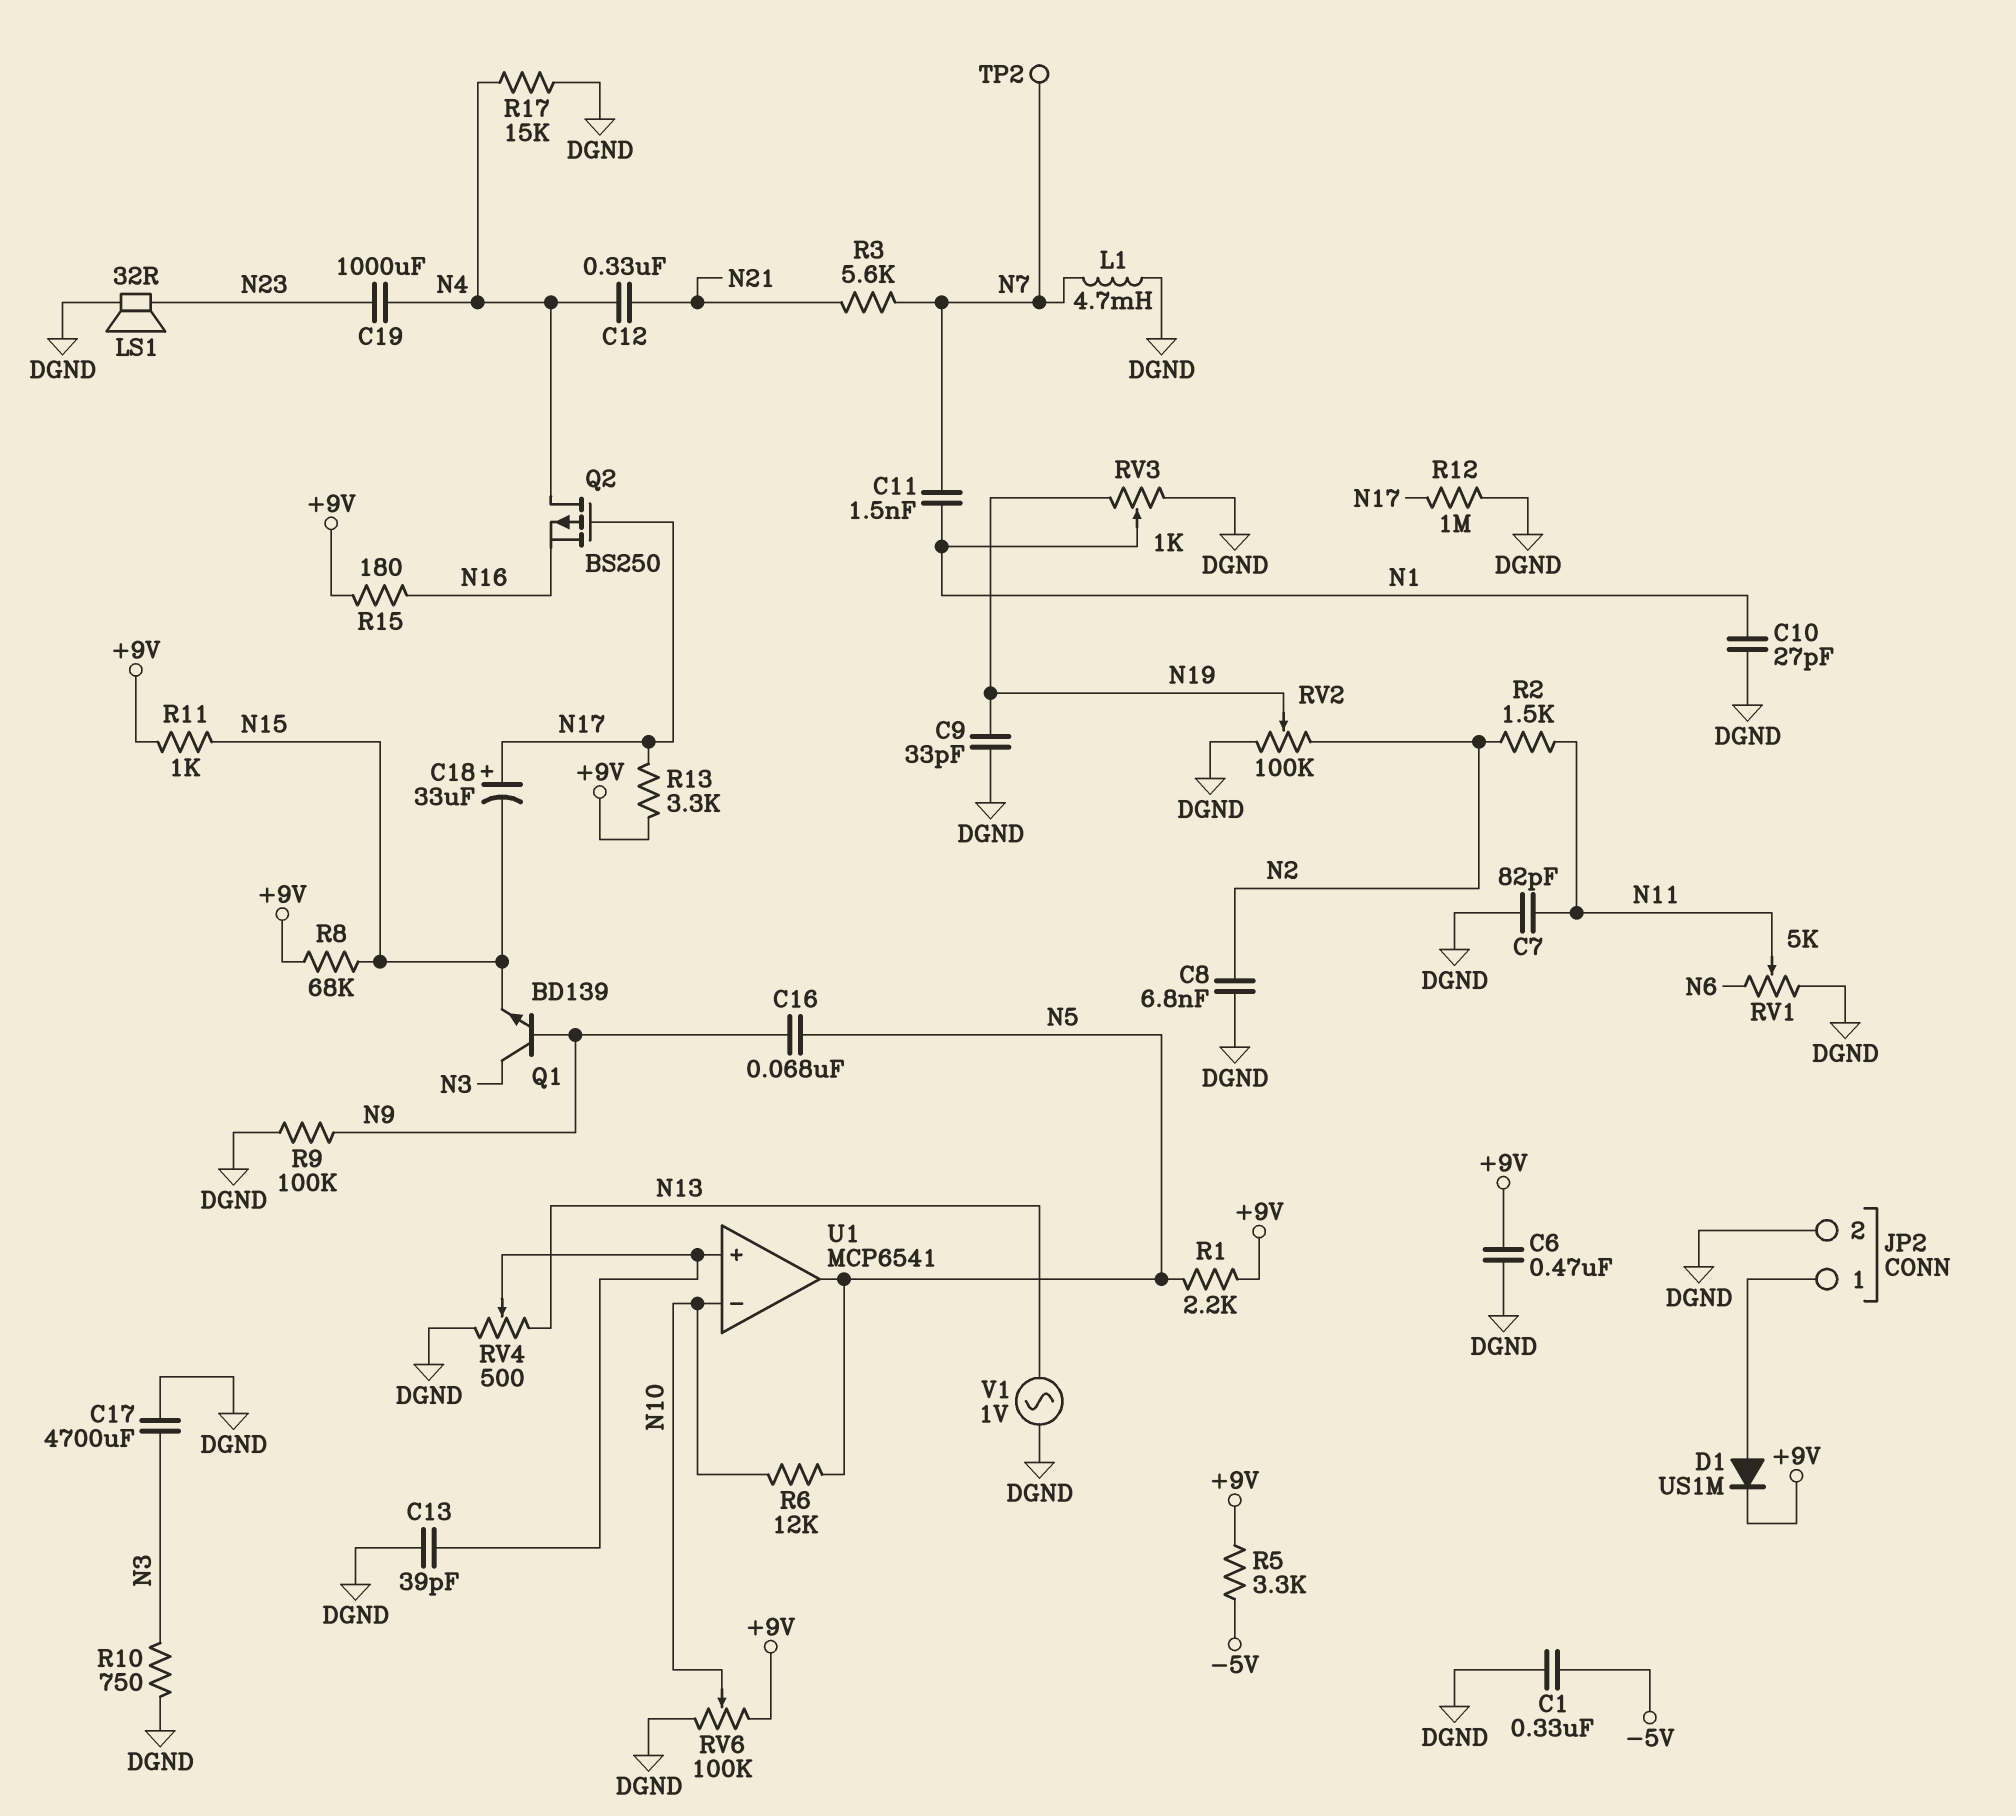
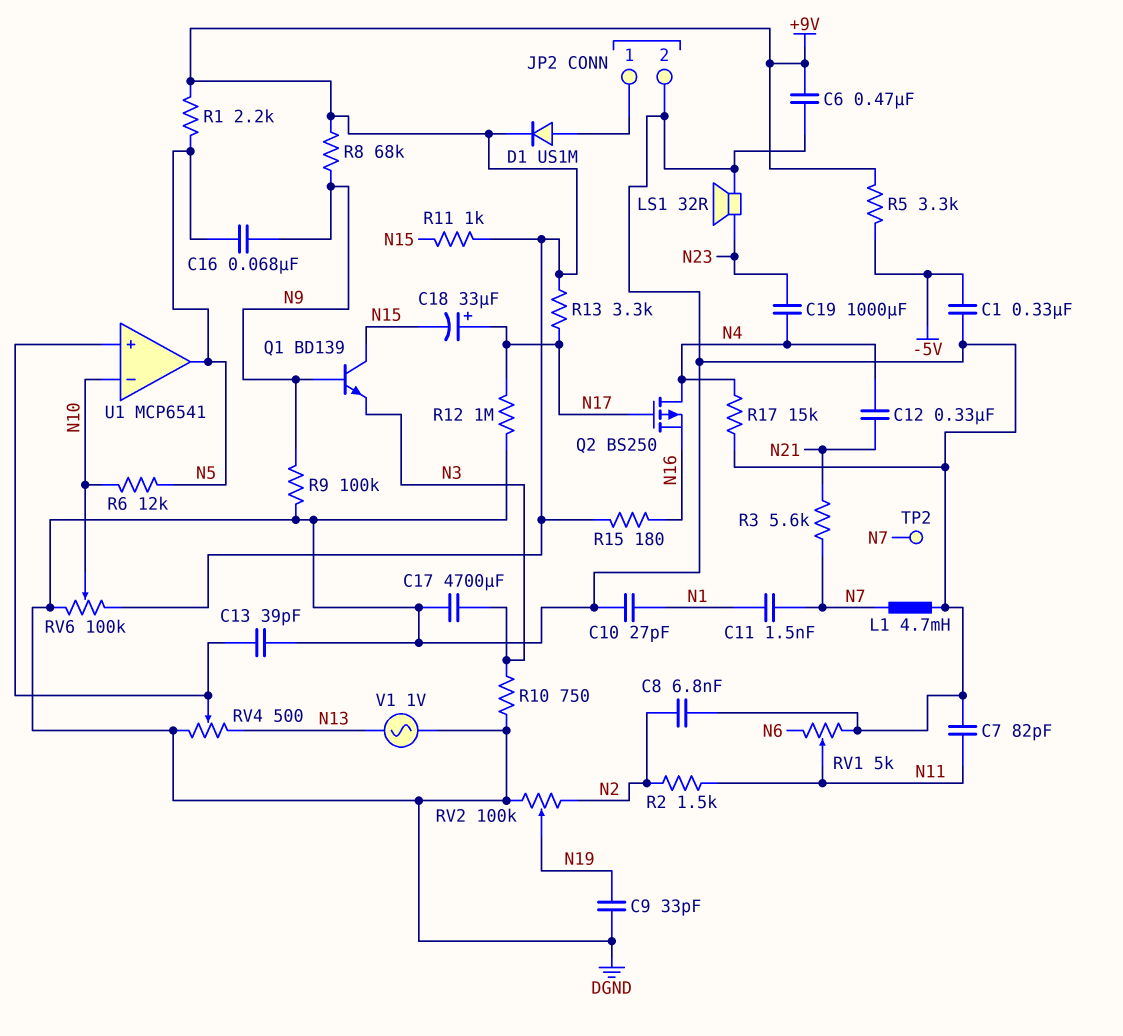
Q1: NPN BD139 (B N9, C N3, E N15) -> NPN BD139 (B N9, C N15, E N3)
R8: 68k (+9V, N15) -> 68k (+9V, N9)
RV3: 1k (DGND, N19, wiper N1) -> none

